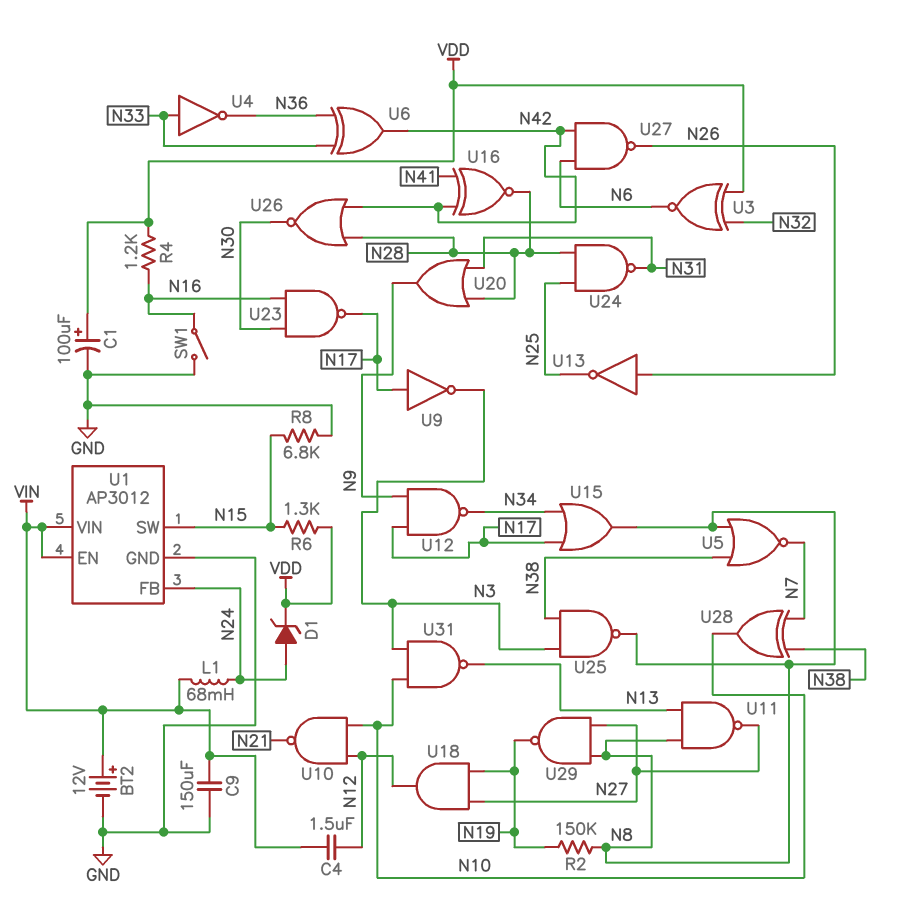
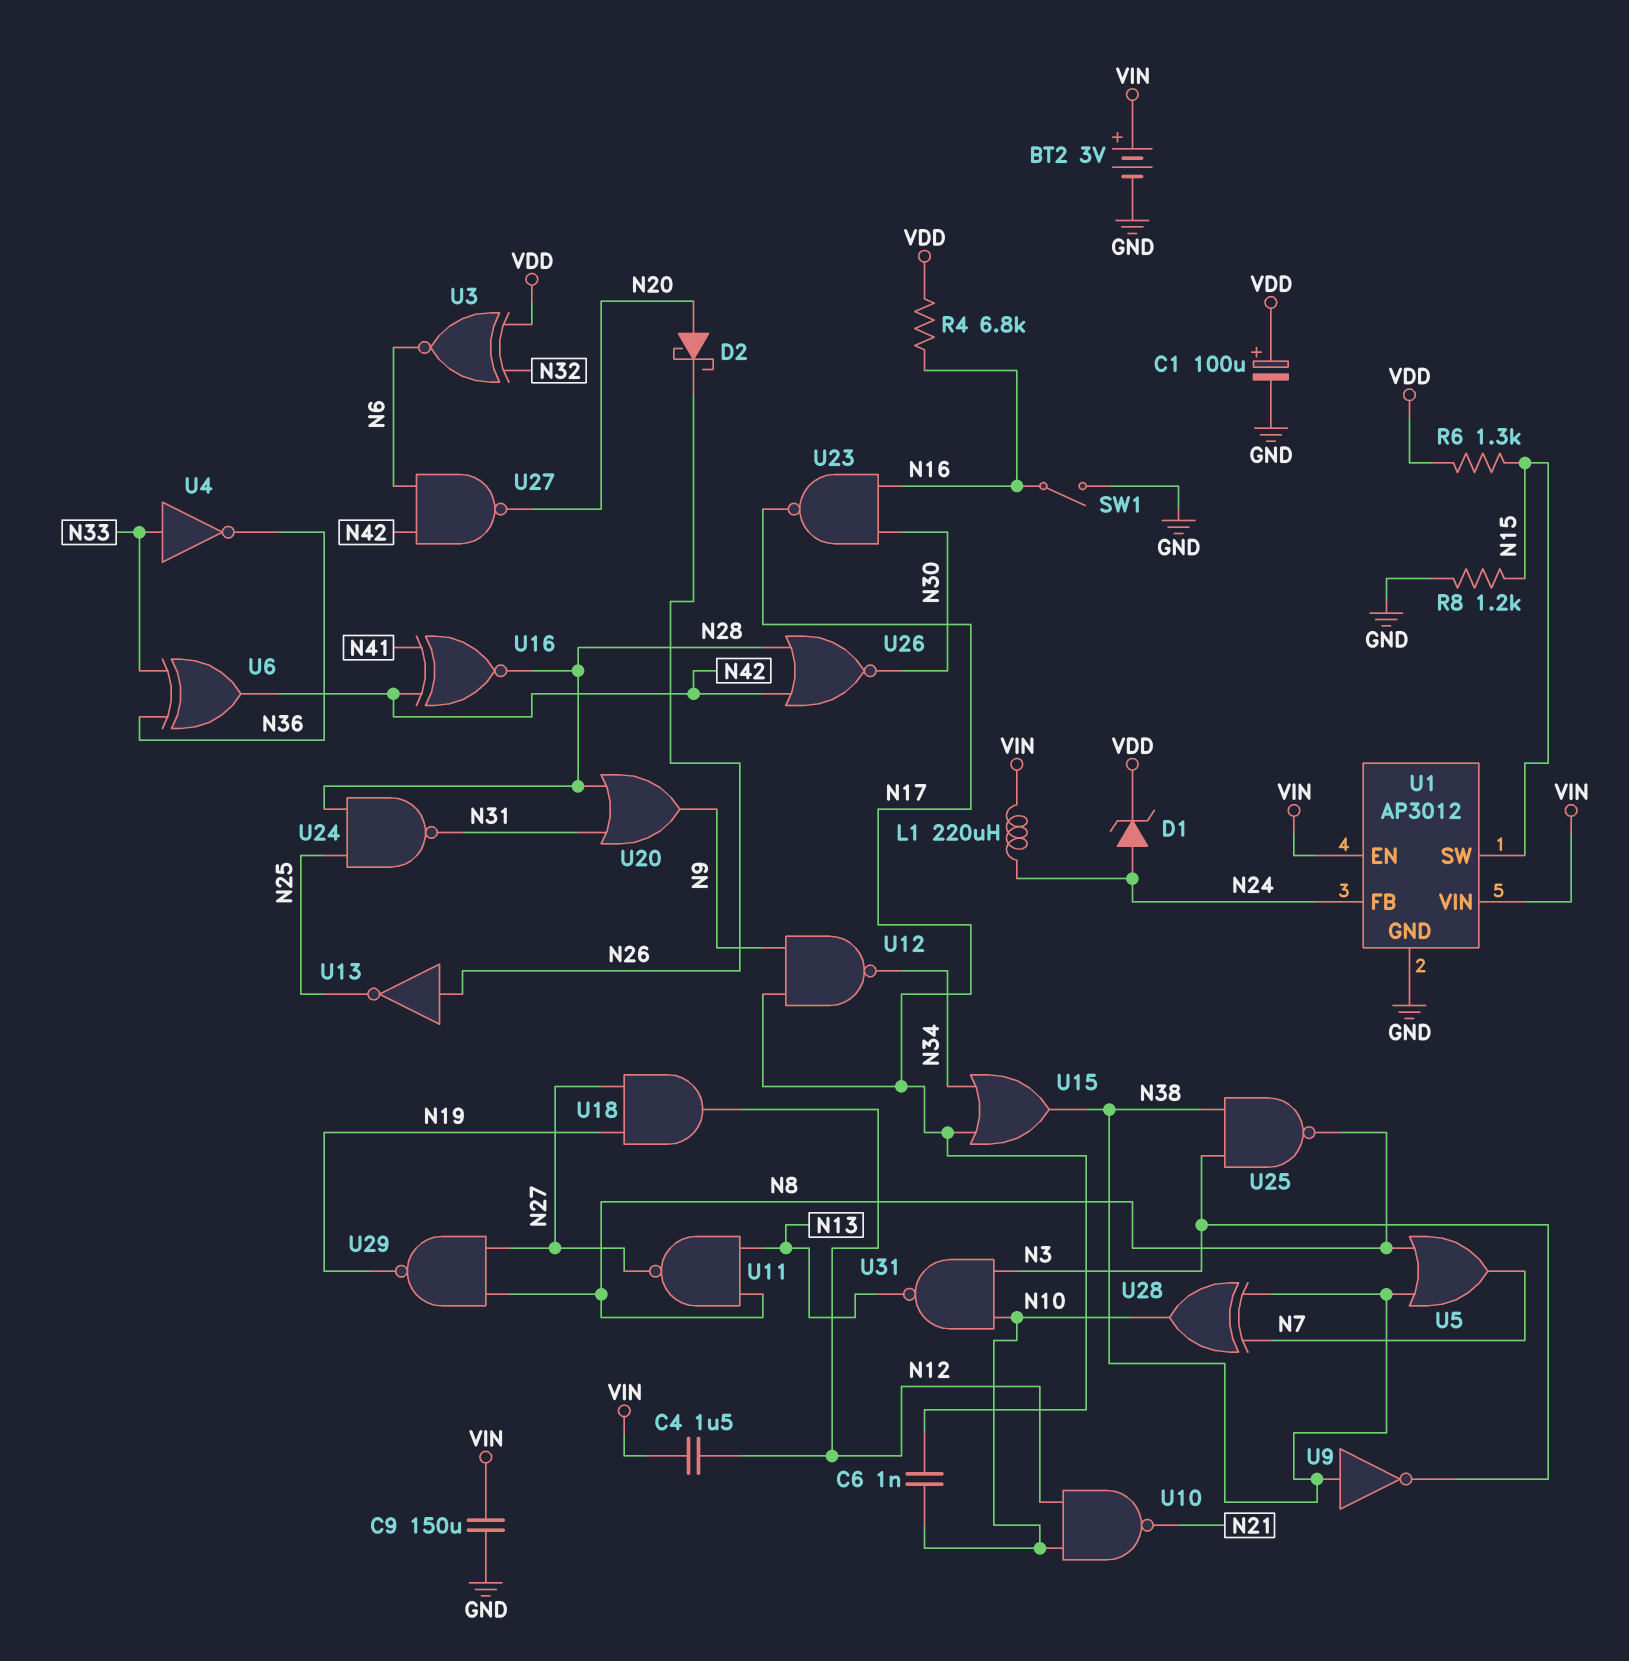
BT2: 12V (plus VIN, minus GND) -> 3V (plus VIN, minus GND)
C6: none -> 1nF (N10, N17)
D2: none -> schottky (A N20, K N26)
L1: 68mH (N24, VIN) -> 220uH (N24, VIN)
R2: 150k (N8, N19) -> none
R4: 1.2k (N16, VDD) -> 6.8k (N16, VDD)
R8: 6.8k (GND, N15) -> 1.2k (GND, N15)
U5: NOR (in N8, in N38, out N7) -> OR (in N8, in N38, out N7)
U9: NOT (in N17, out N3) -> NOT (in N38, out N3)
U15: OR (in N17, in N34, out N8) -> OR (in N17, in N34, out N38)
U27: NAND (in N6, in N42, out N26) -> NAND (in N6, in N42, out N20)

